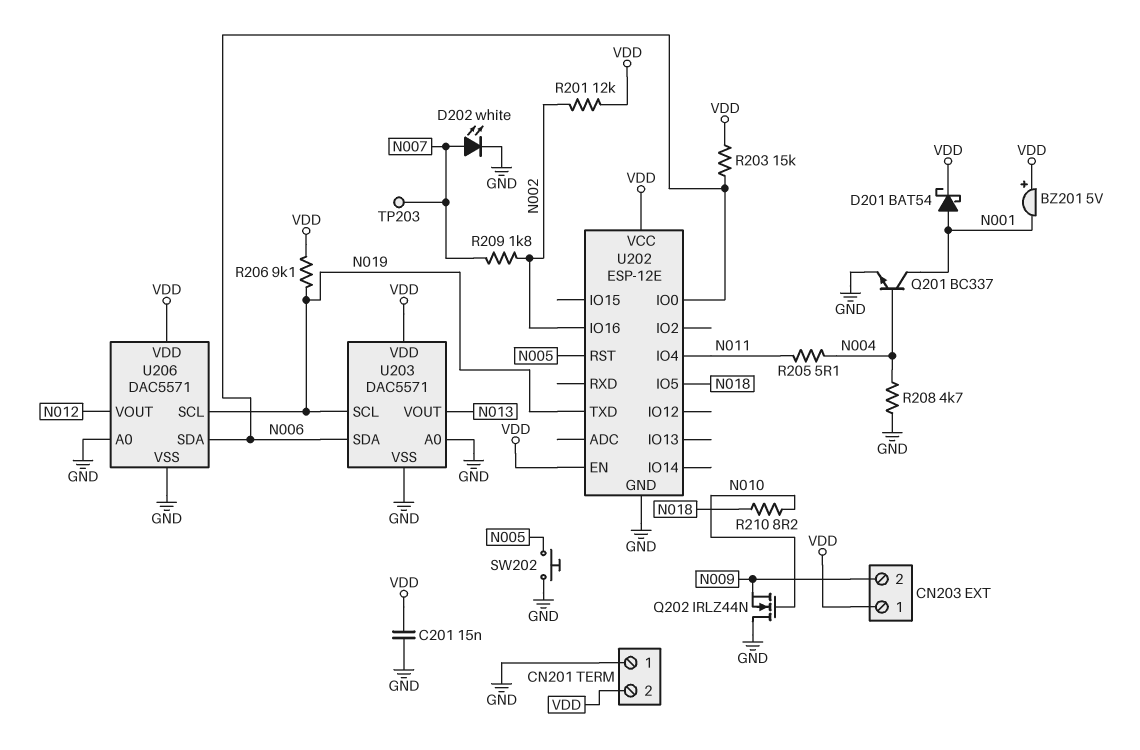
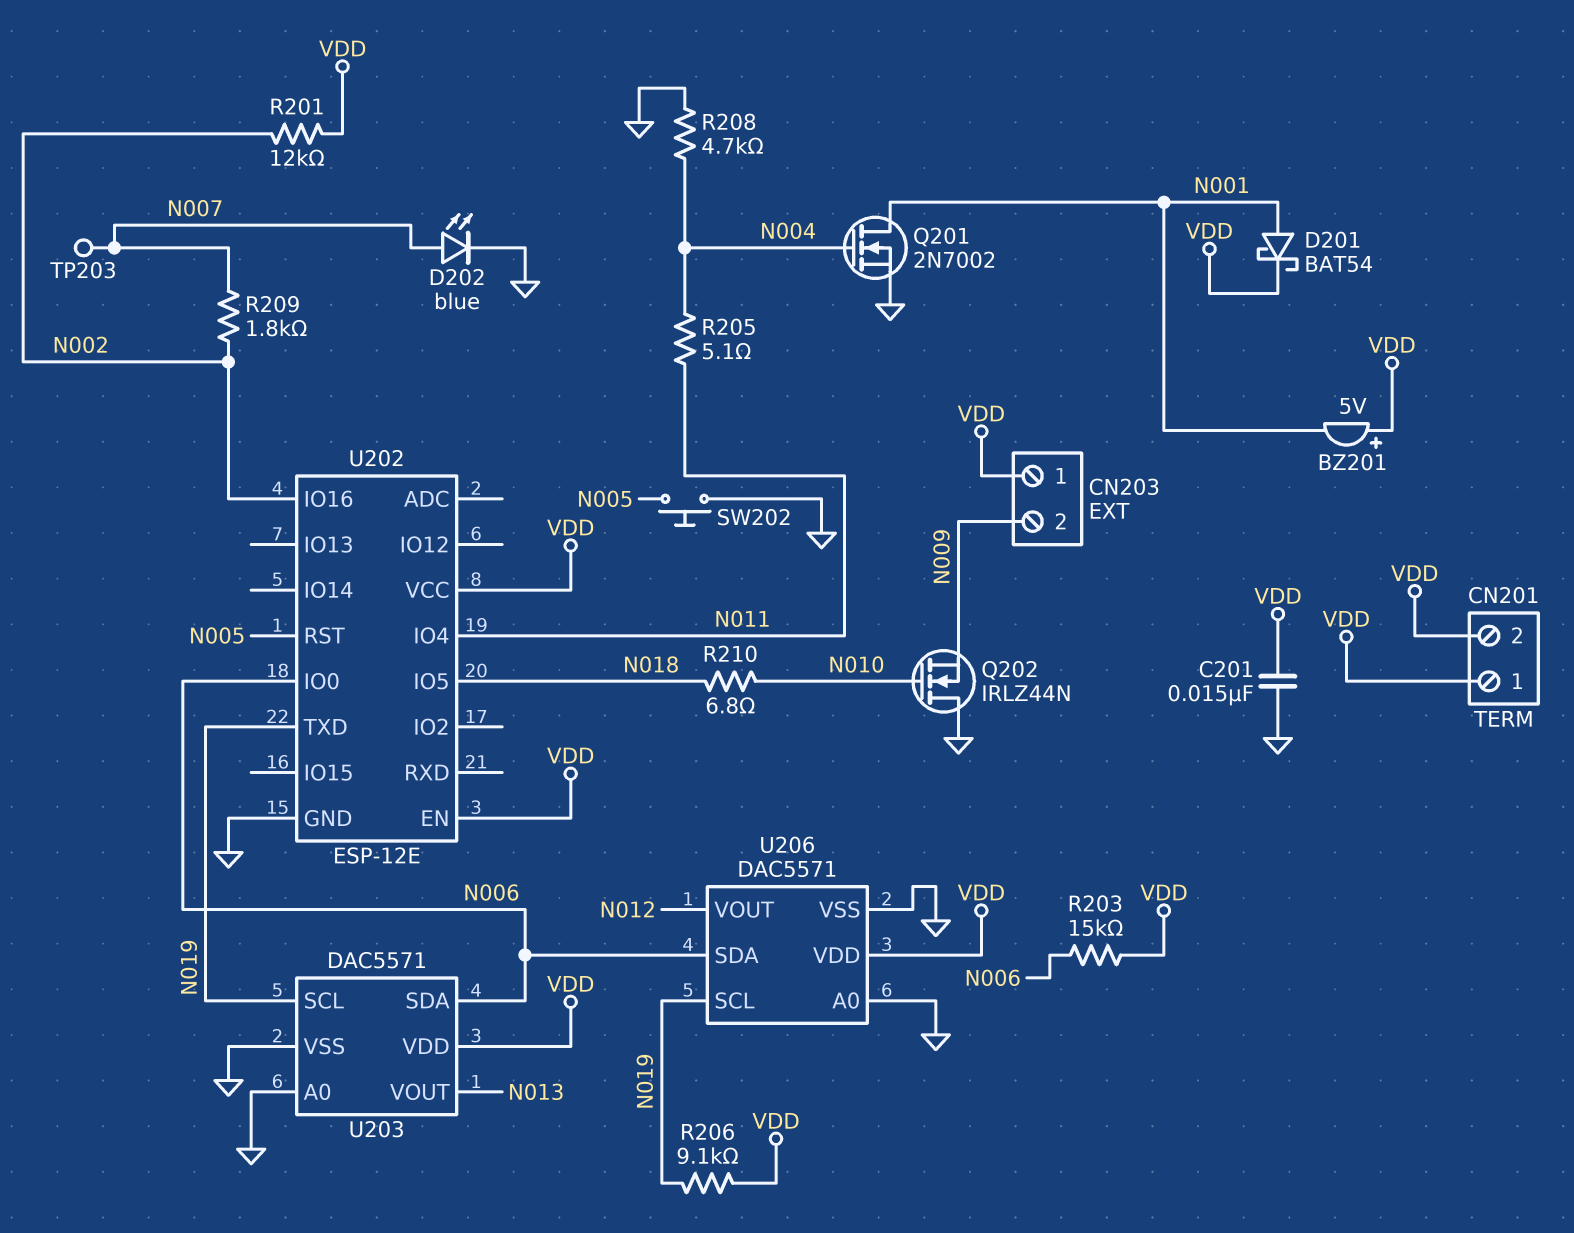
CN201 pin 1: GND -> VDD
D202: LED white (A N007, K GND) -> LED blue (A N007, K GND)
Q201: NPN BC337 (B N004, C N001, E GND) -> NMOS 2N7002 (G N004, D N001, S GND)
R210: 8.2 (N010, N018) -> 6.8 (N010, N018)

